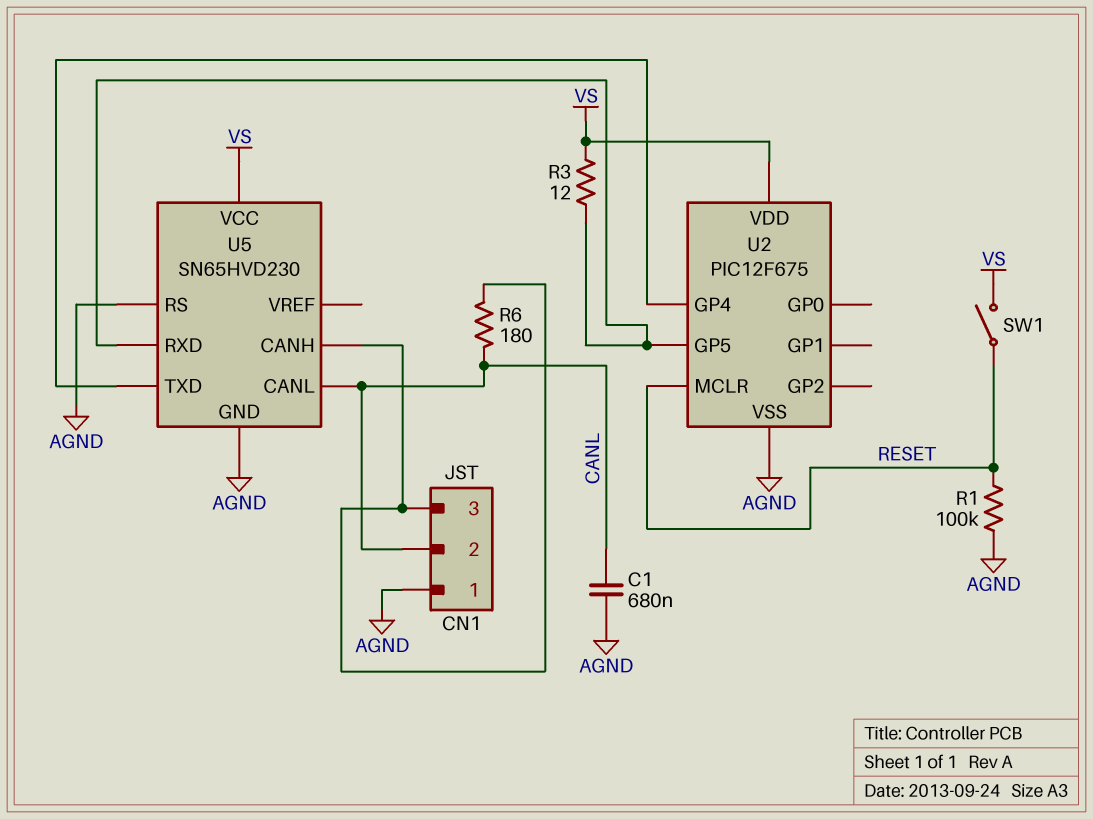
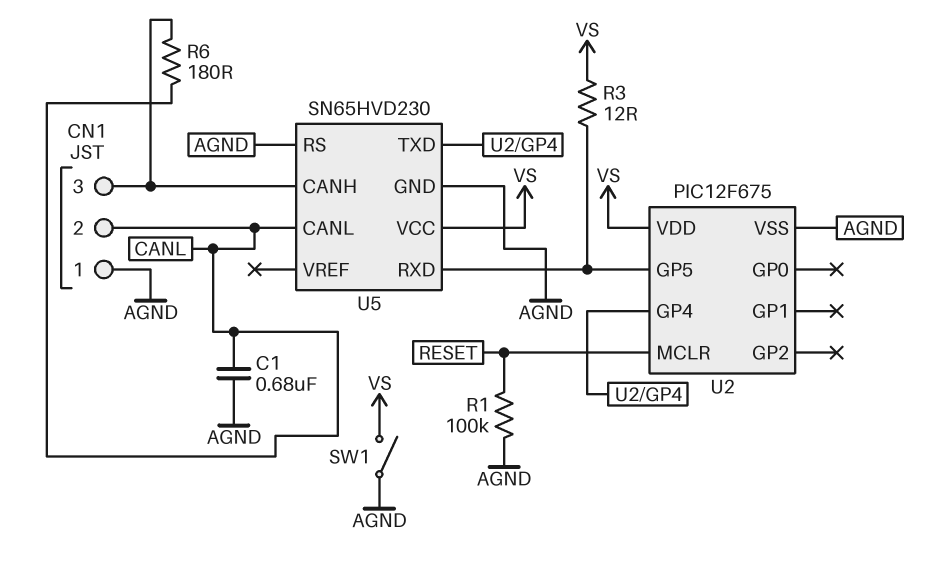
SW1: switch (RESET, VS) -> switch (AGND, VS)

